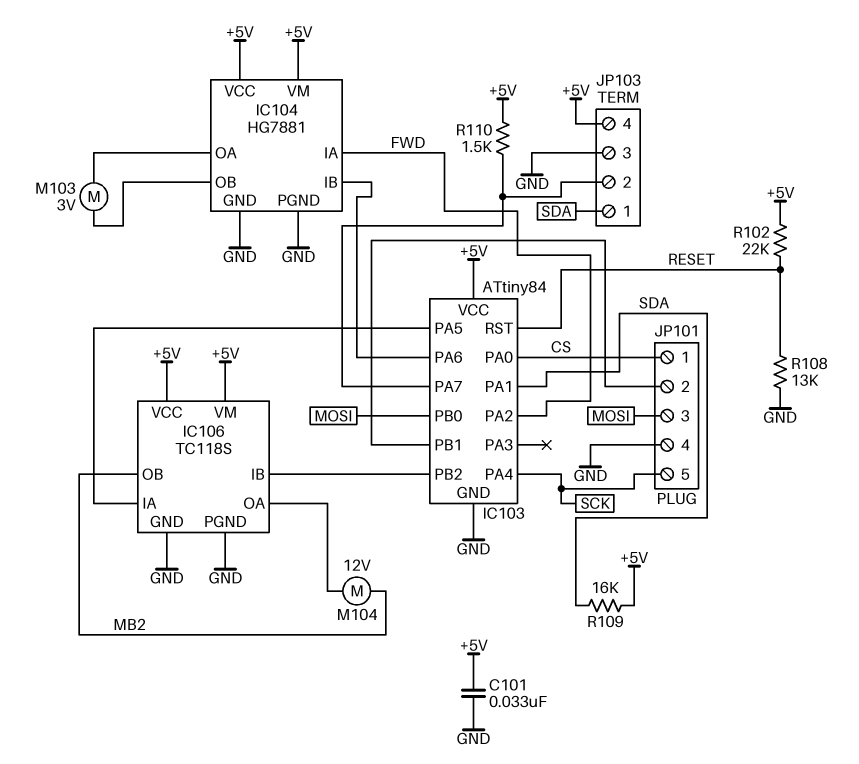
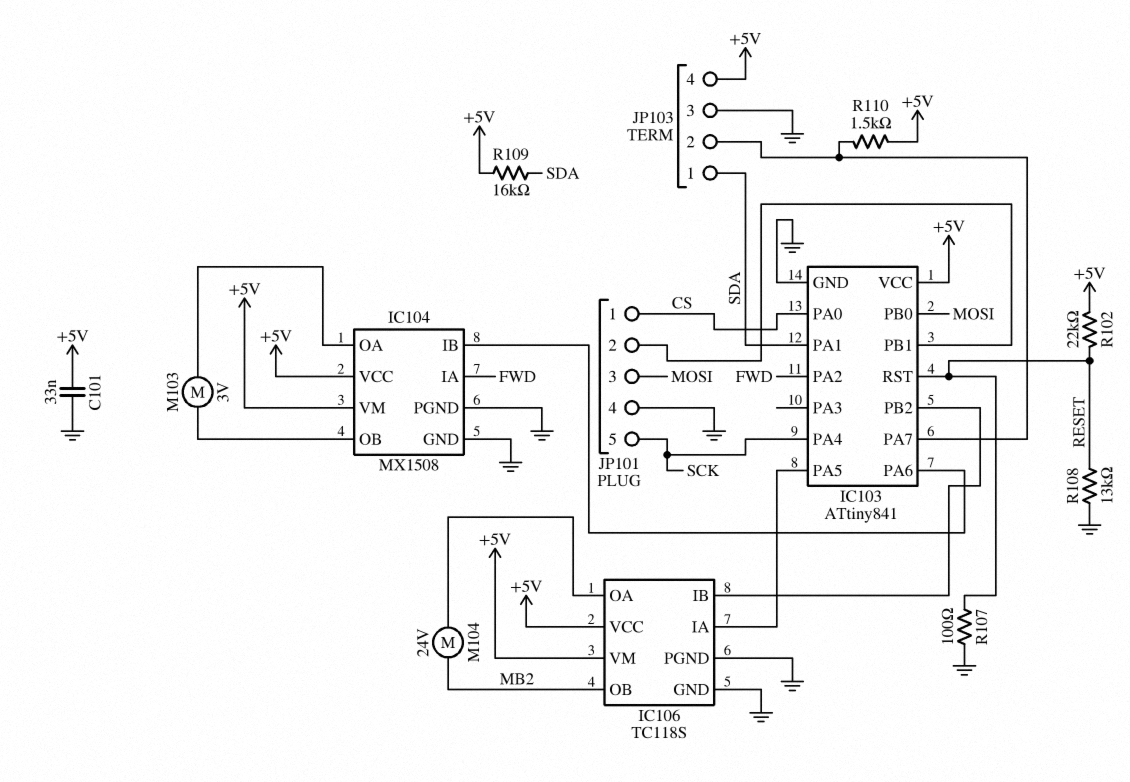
IC103: ATtiny84 -> ATtiny841
IC104: HG7881 -> MX1508
M104: motor 12V (IC106/OA, MB2) -> motor 24V (IC106/OA, MB2)
R107: none -> 100 (GND, RESET)

